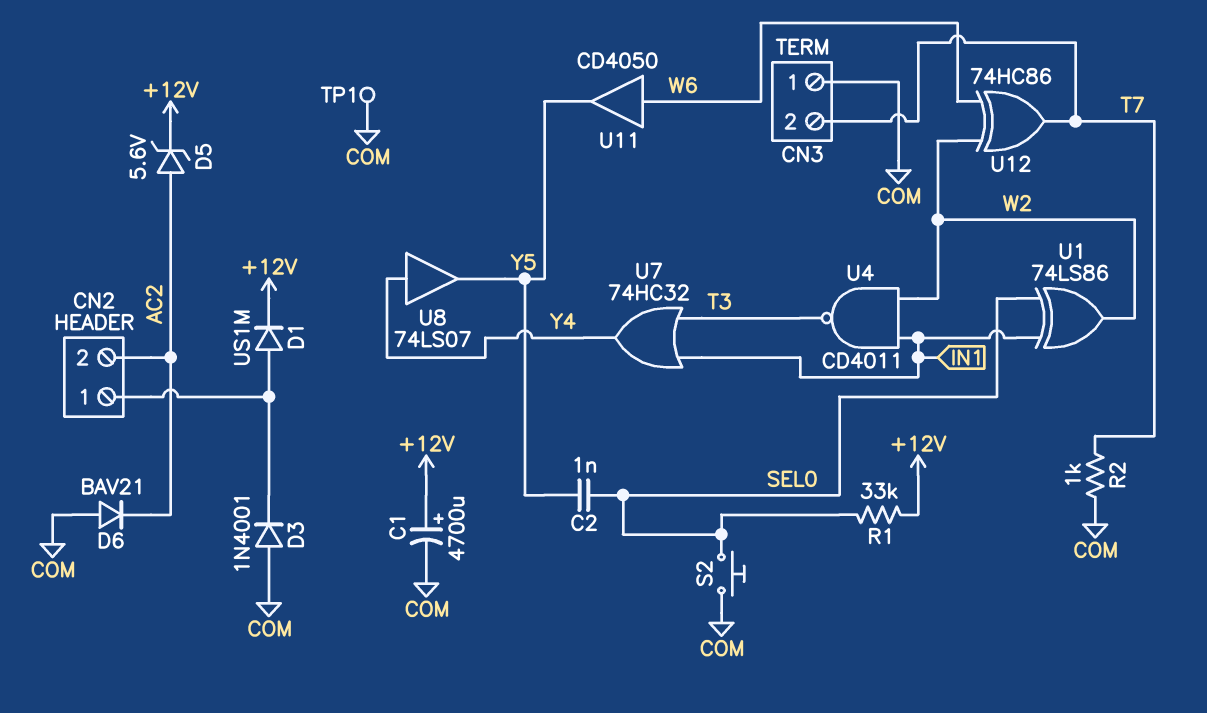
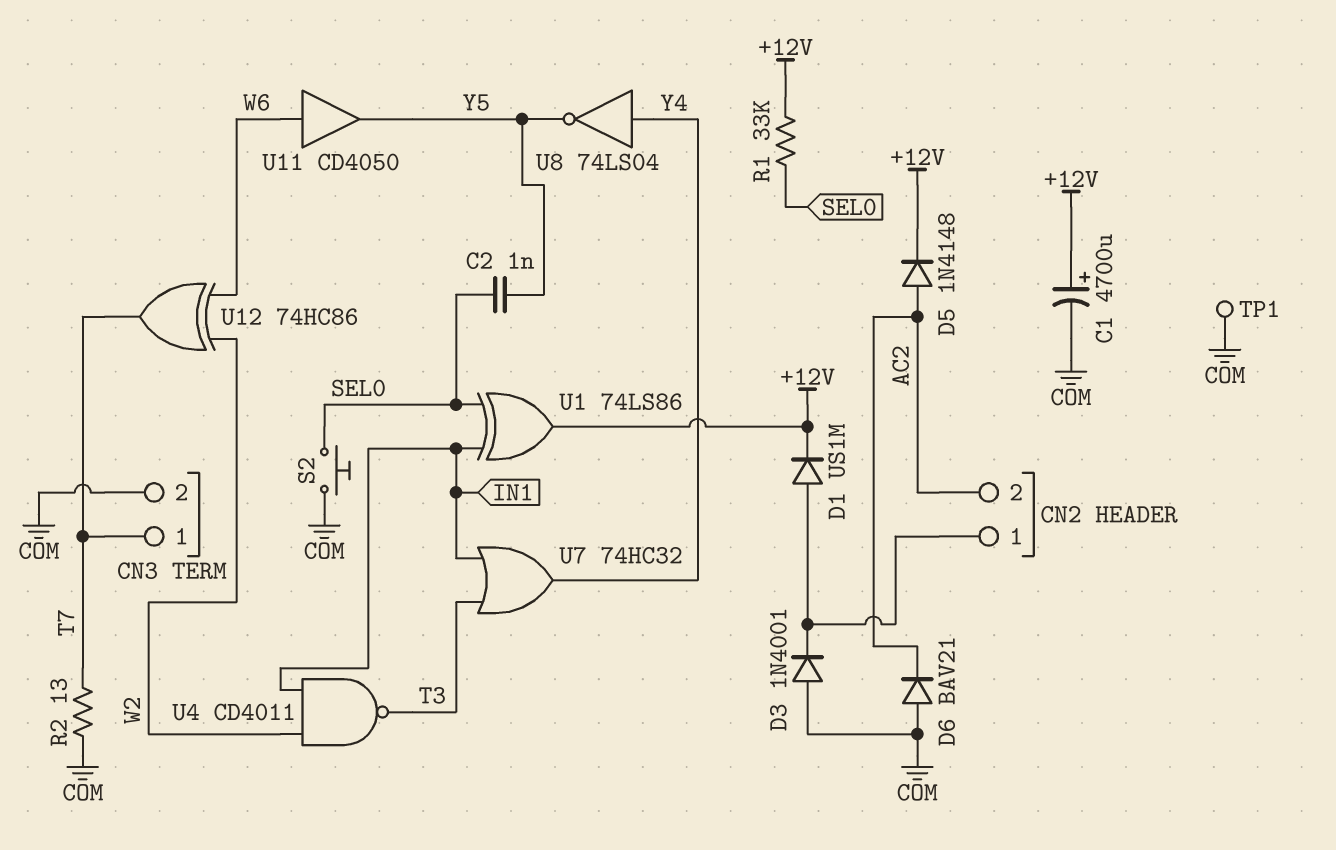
CN3 pin 1: COM -> T7
CN3 pin 2: T7 -> COM
D5: zener 5.6V (A AC2, K +12V) -> diode 1N4148 (A AC2, K +12V)
R2: 1k (COM, T7) -> 13 (COM, T7)
U1: XOR 74LS86 (in IN1, in SEL0, out W2) -> XOR 74LS86 (in IN1, in SEL0, out +12V)
U8: buffer 74LS07 (in Y4, out Y5) -> NOT 74LS04 (in Y4, out Y5)

